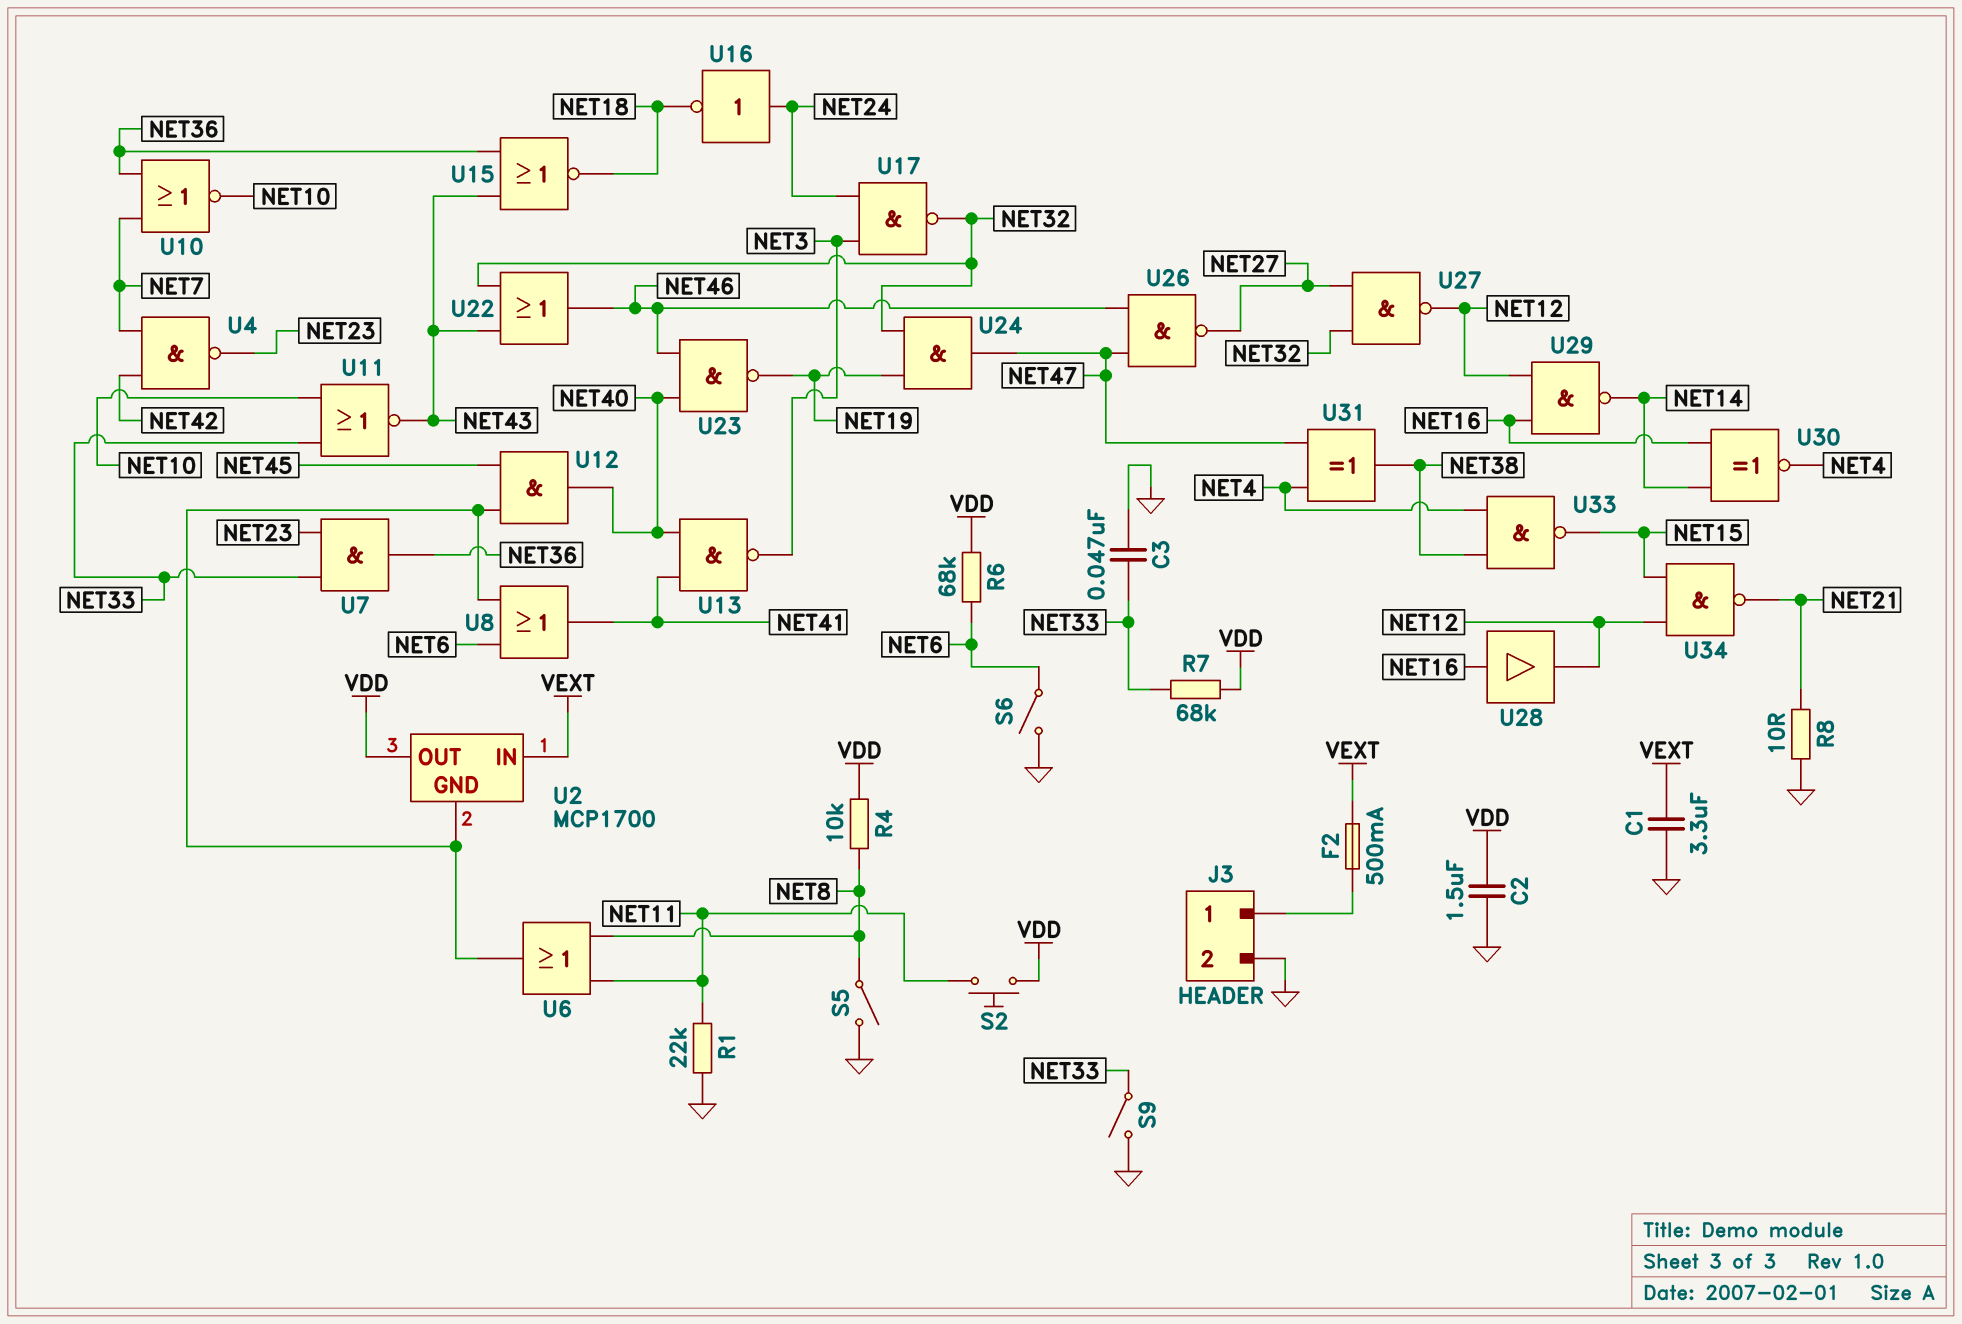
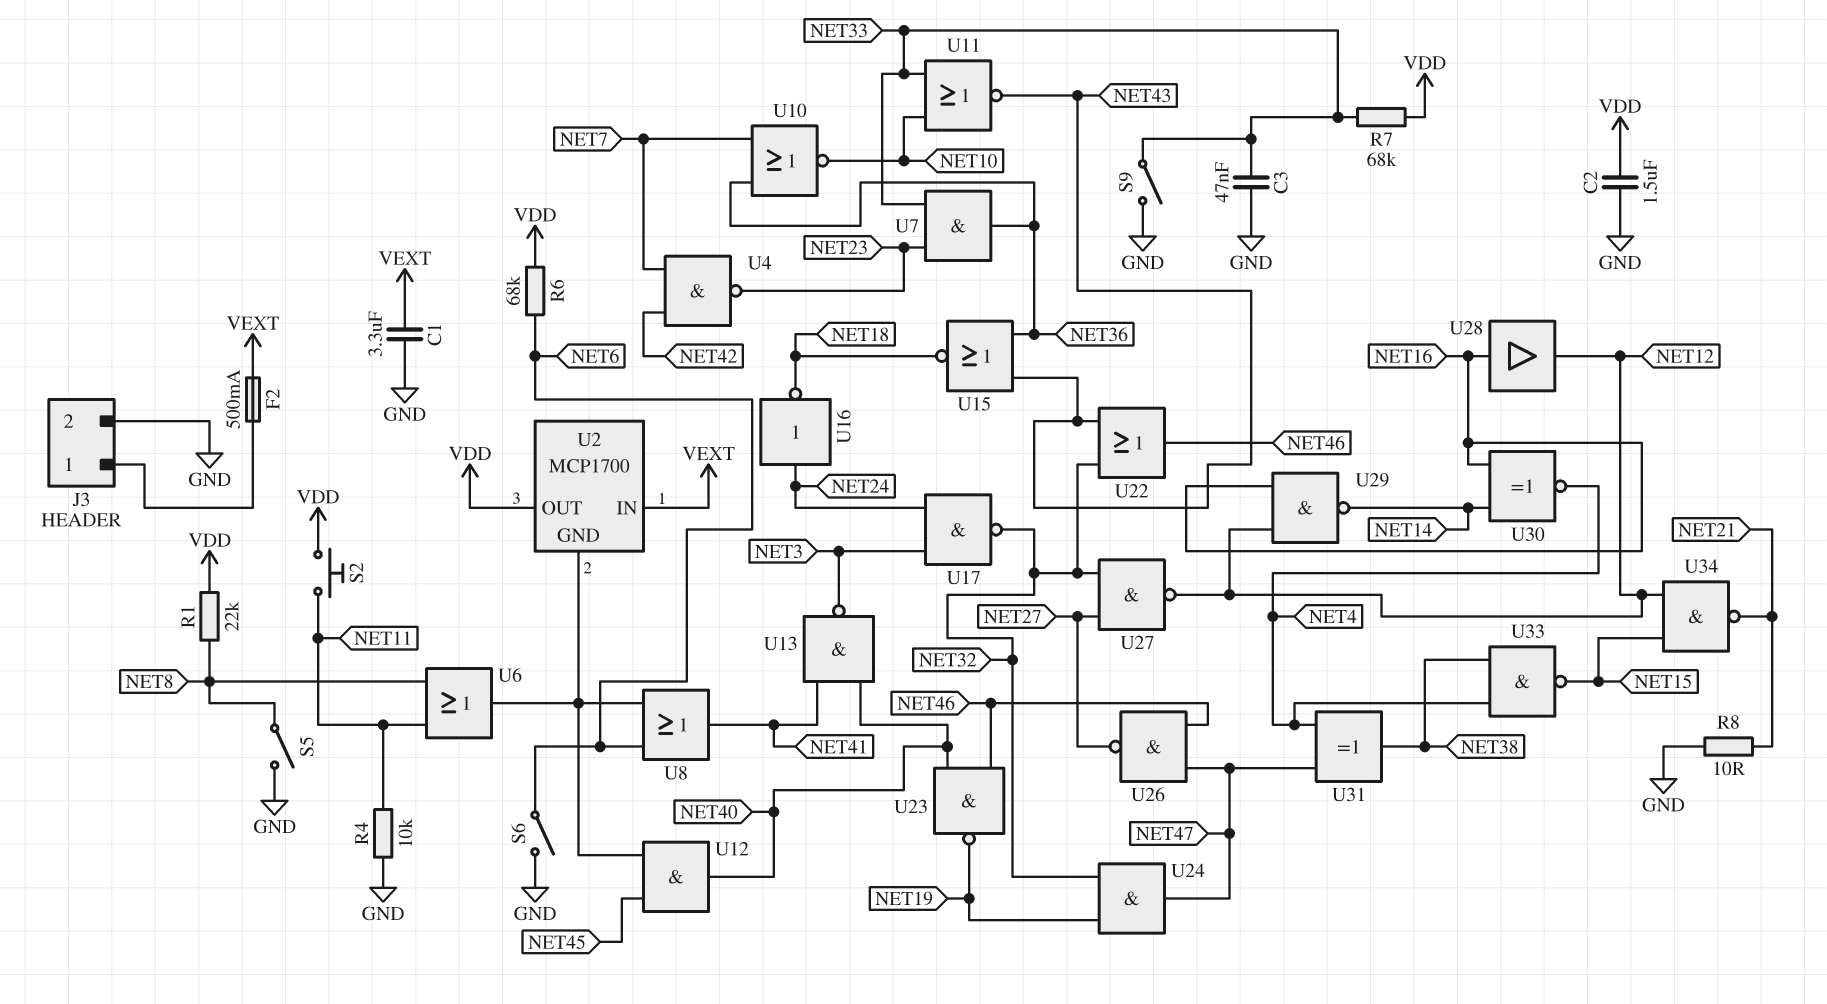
R1: 22k (GND, NET11) -> 22k (NET8, VDD)
R4: 10k (NET8, VDD) -> 10k (GND, NET11)

